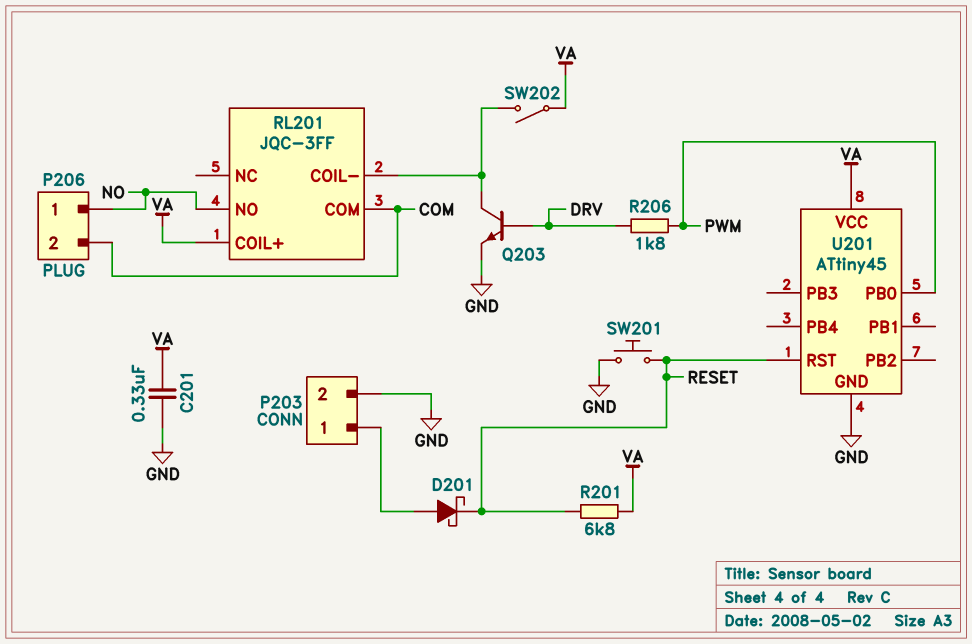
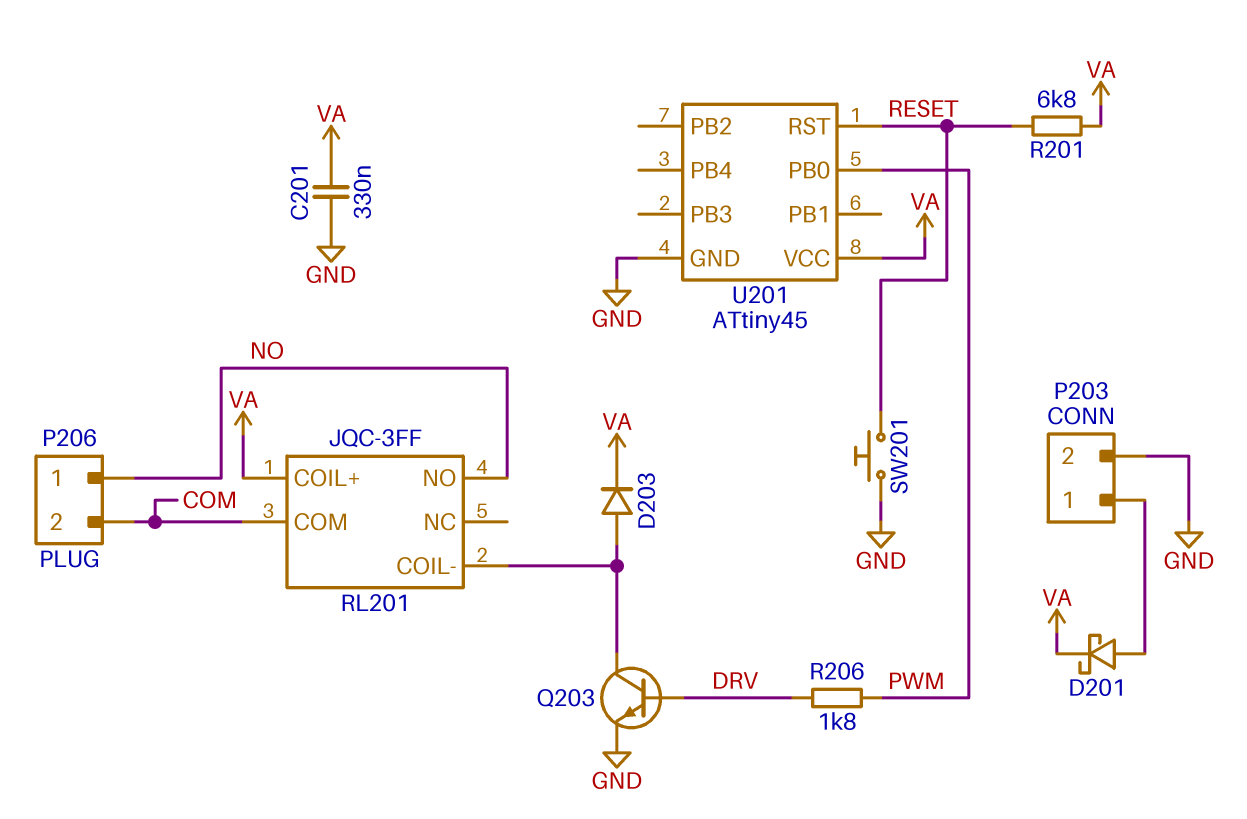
D201: schottky (A P203/1, K RESET) -> schottky (A P203/1, K VA)
D203: none -> diode (A RL201/COIL-, K VA)
SW202: switch (RL201/COIL-, VA) -> none

